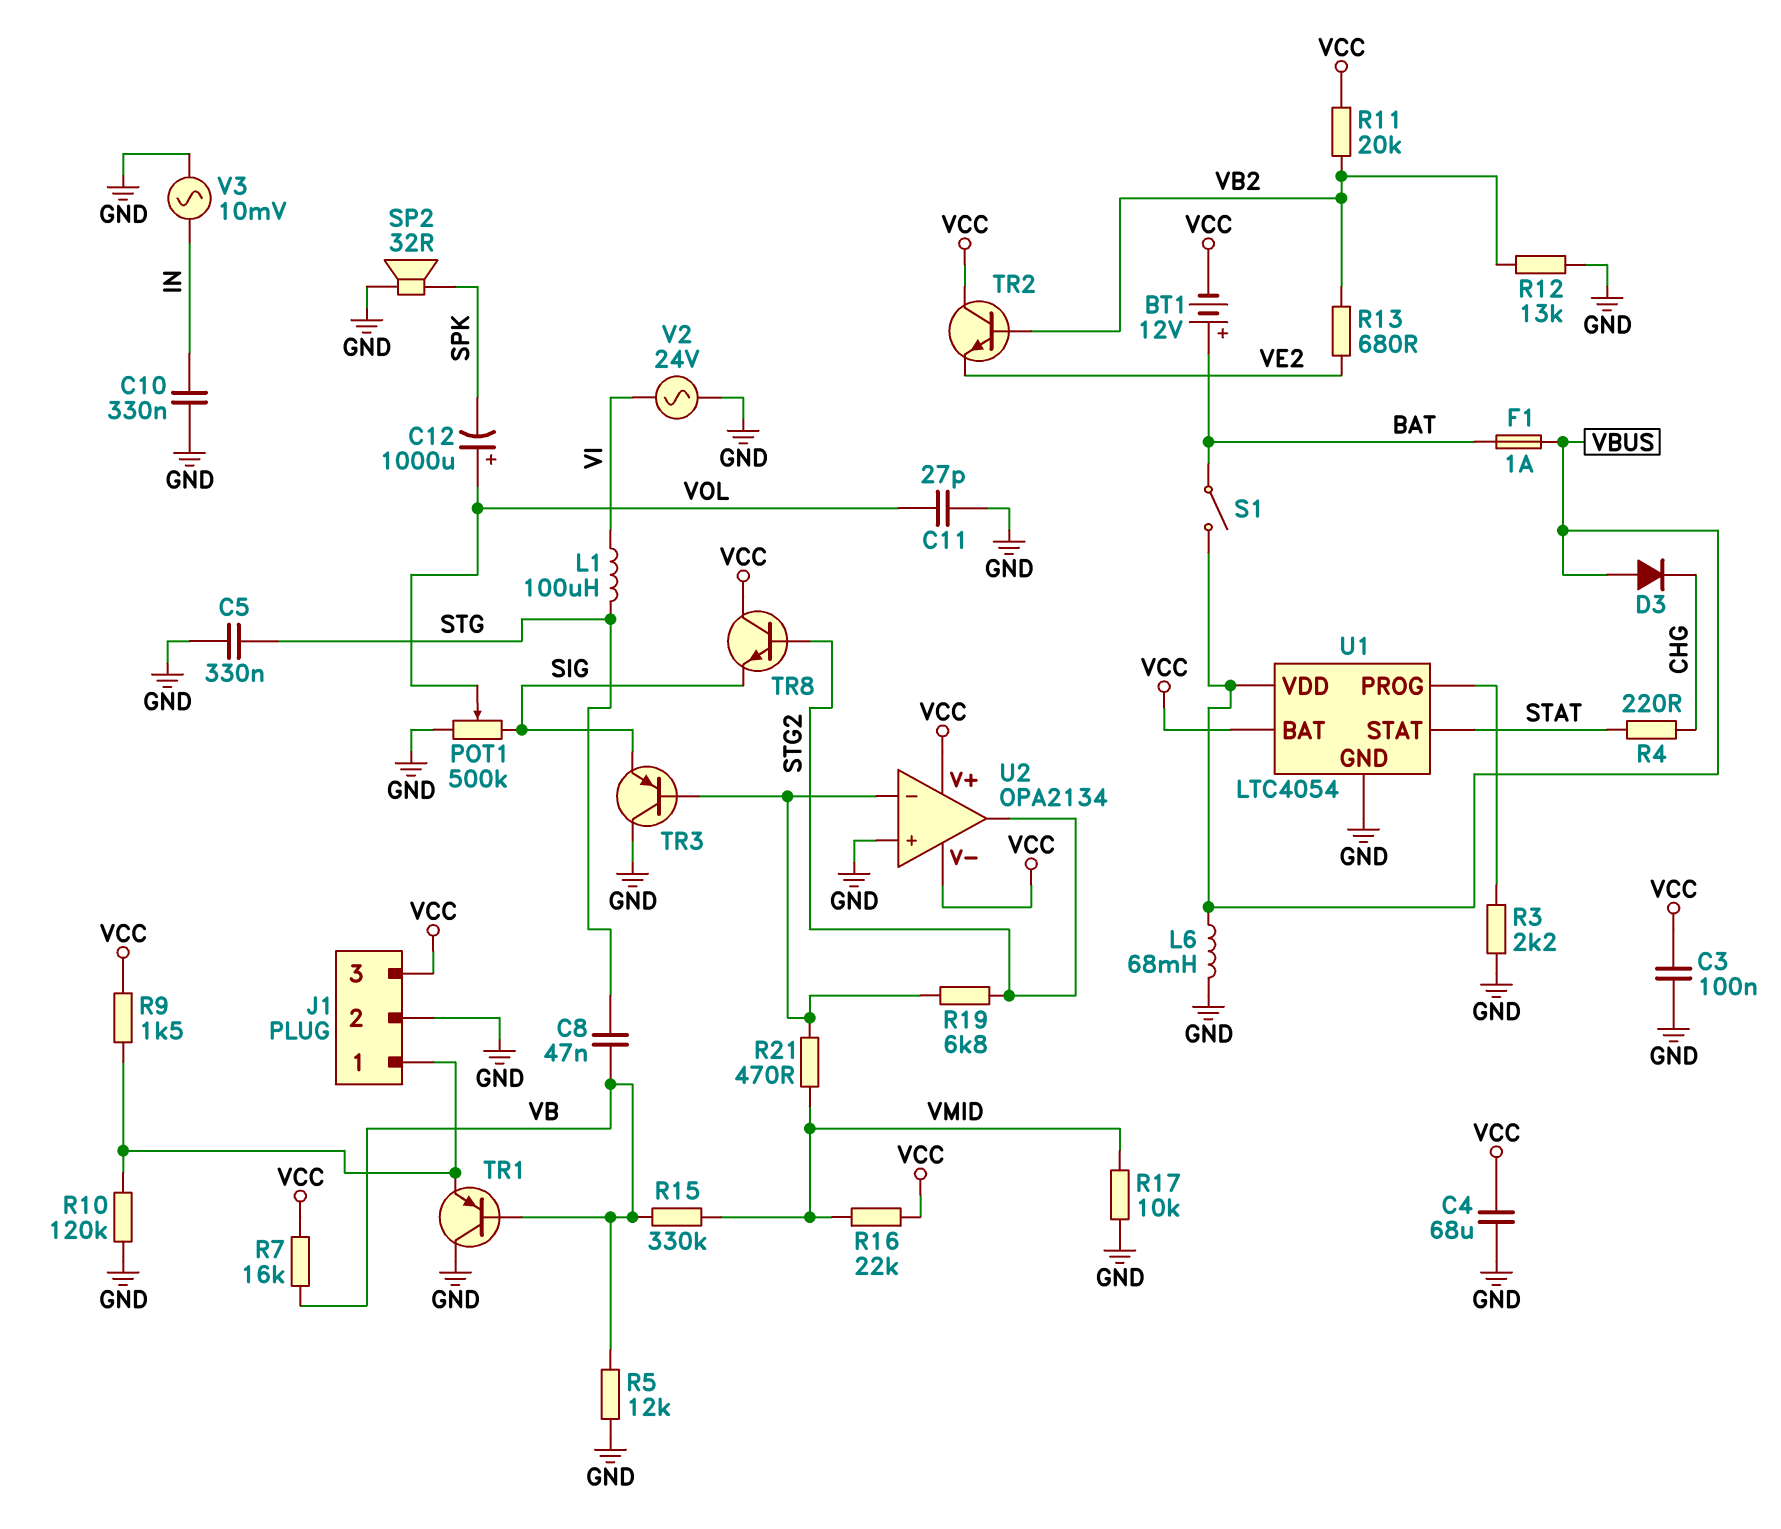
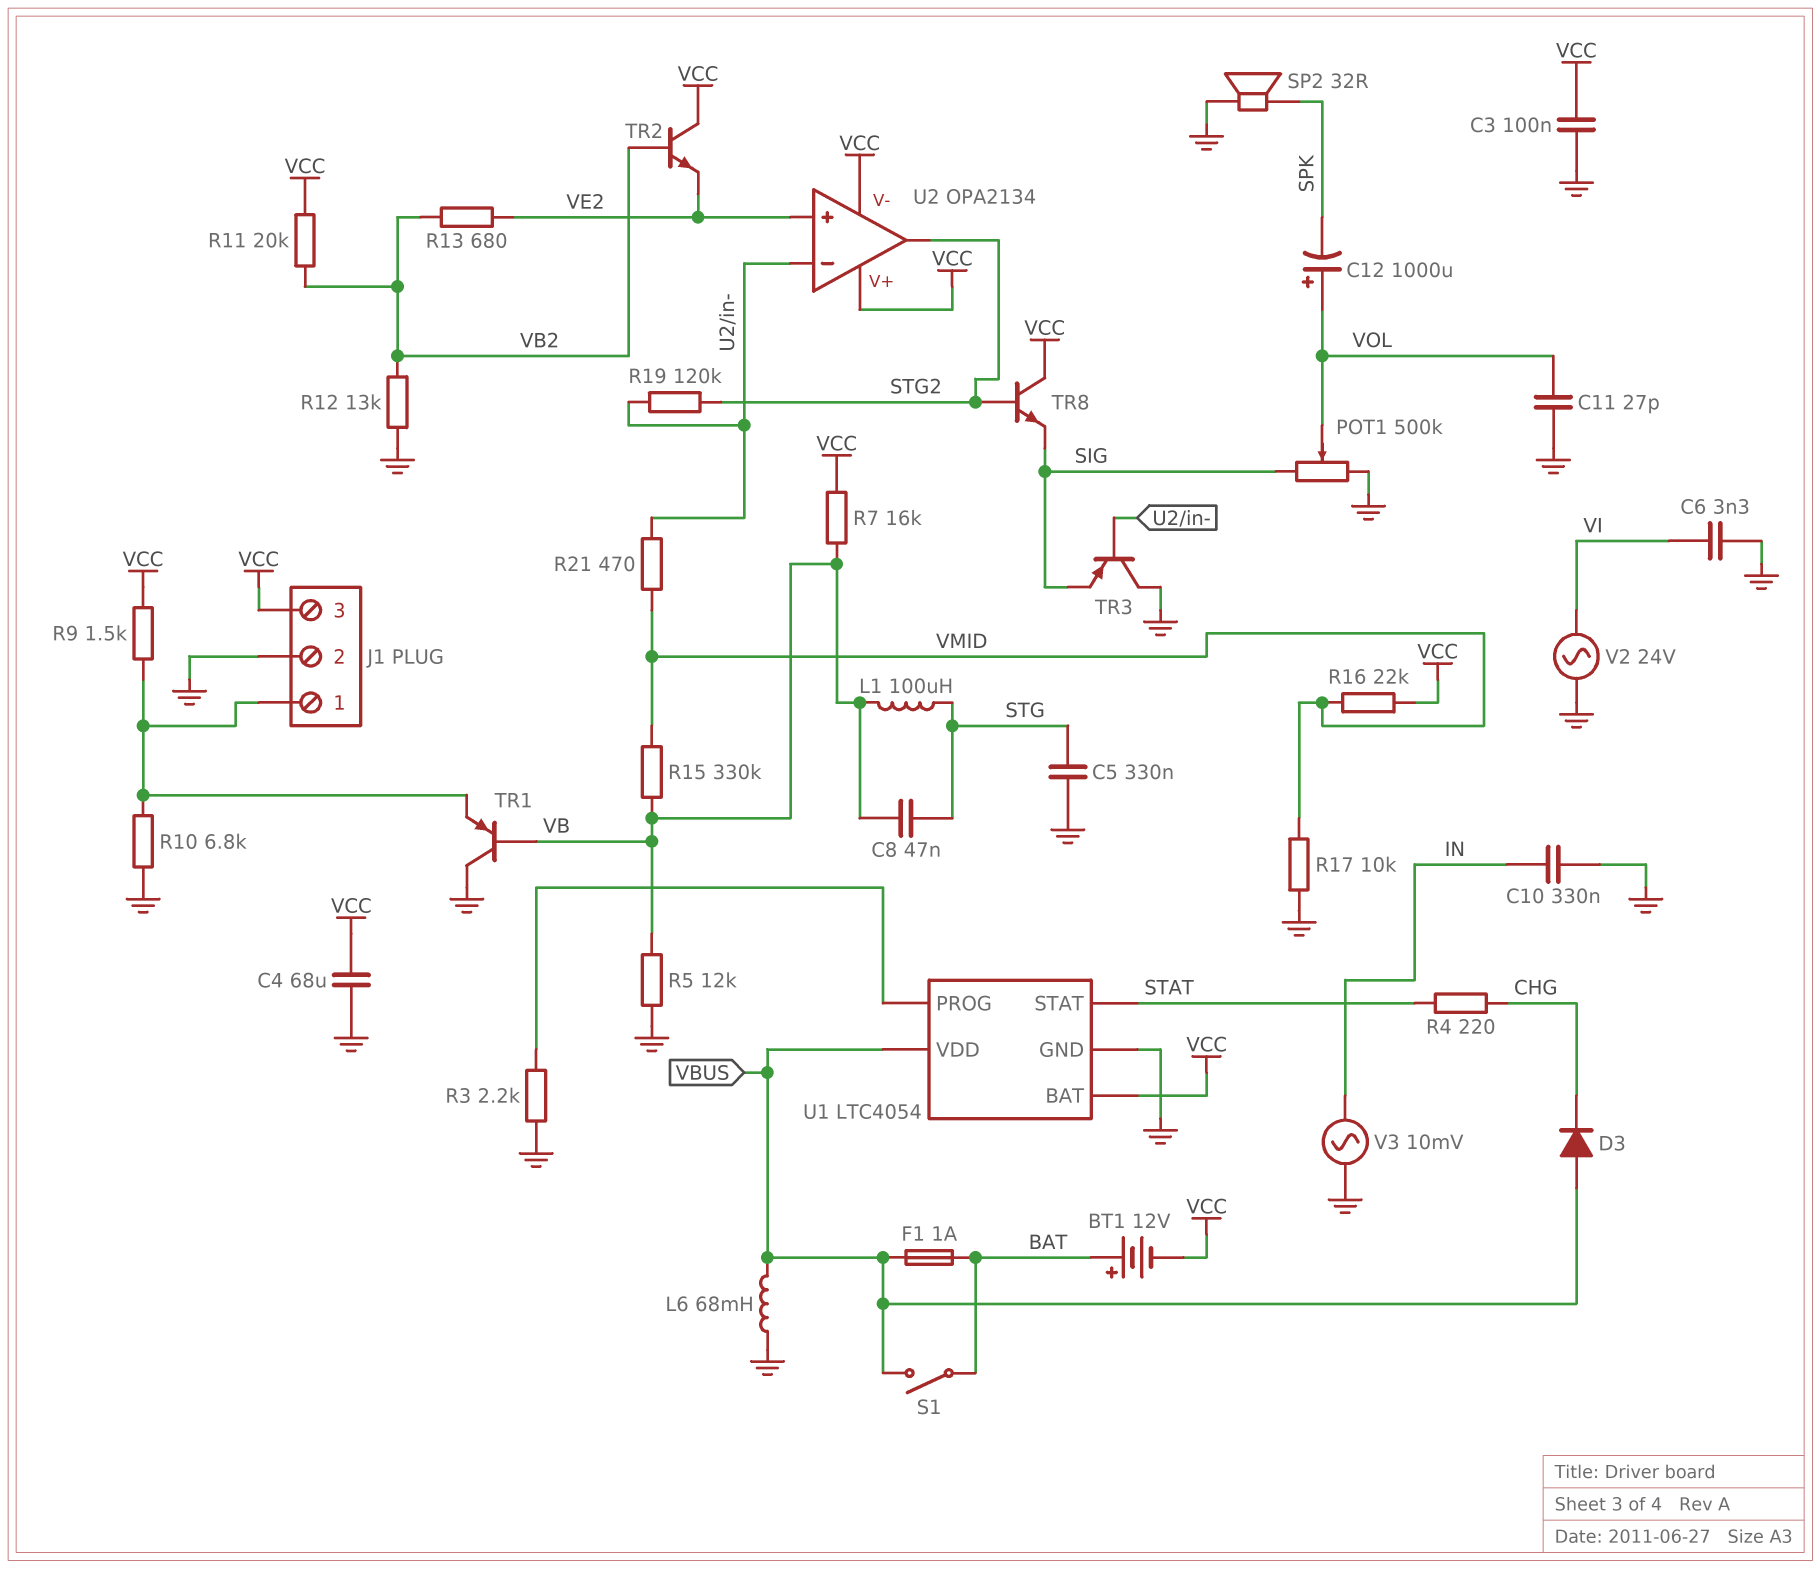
C6: none -> 3.3nF (GND, VI)
L1: 100uH (STG, VI) -> 100uH (STG, VB)
R10: 120k (GND, J1/1) -> 6.8k (GND, J1/1)
R19: 6.8k (STG2, U2/in-) -> 120k (STG2, U2/in-)
U2 pin in+: GND -> VE2

